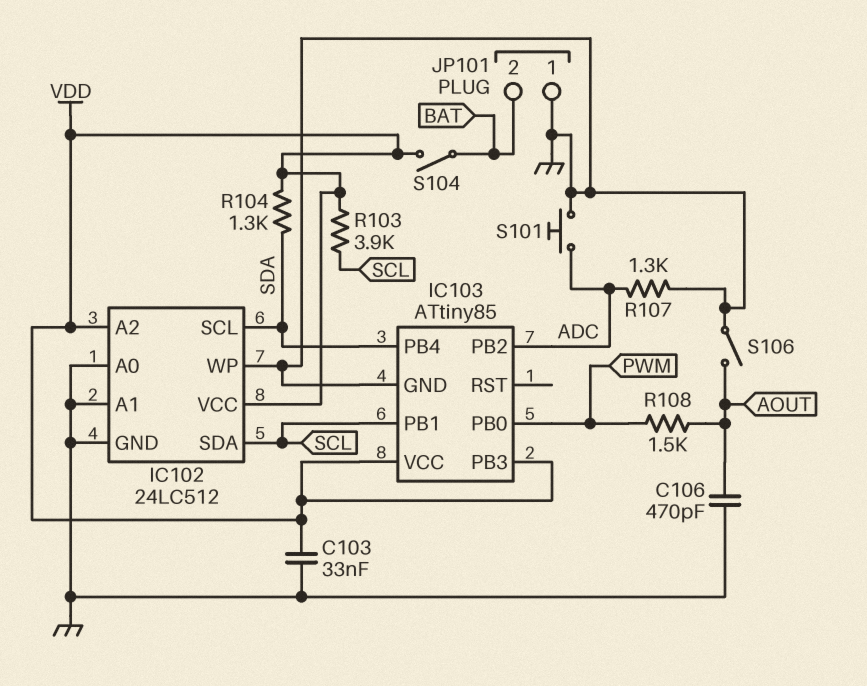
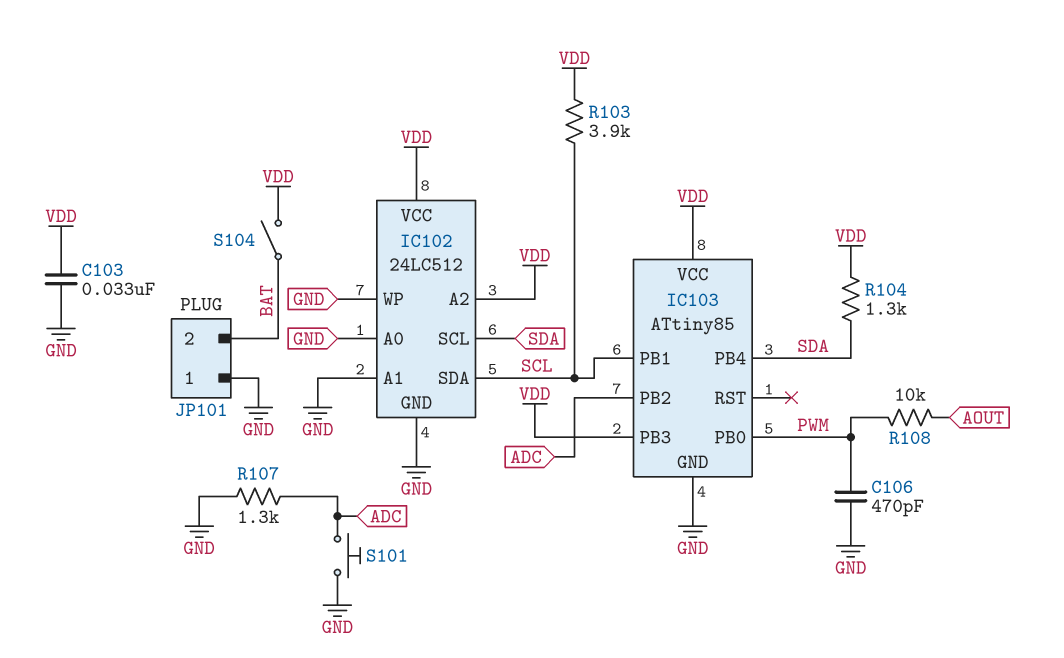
C106: 470pF (AOUT, GND) -> 470pF (GND, PWM)
R108: 1.5k (AOUT, PWM) -> 10k (AOUT, PWM)
S106: switch (AOUT, GND) -> none

